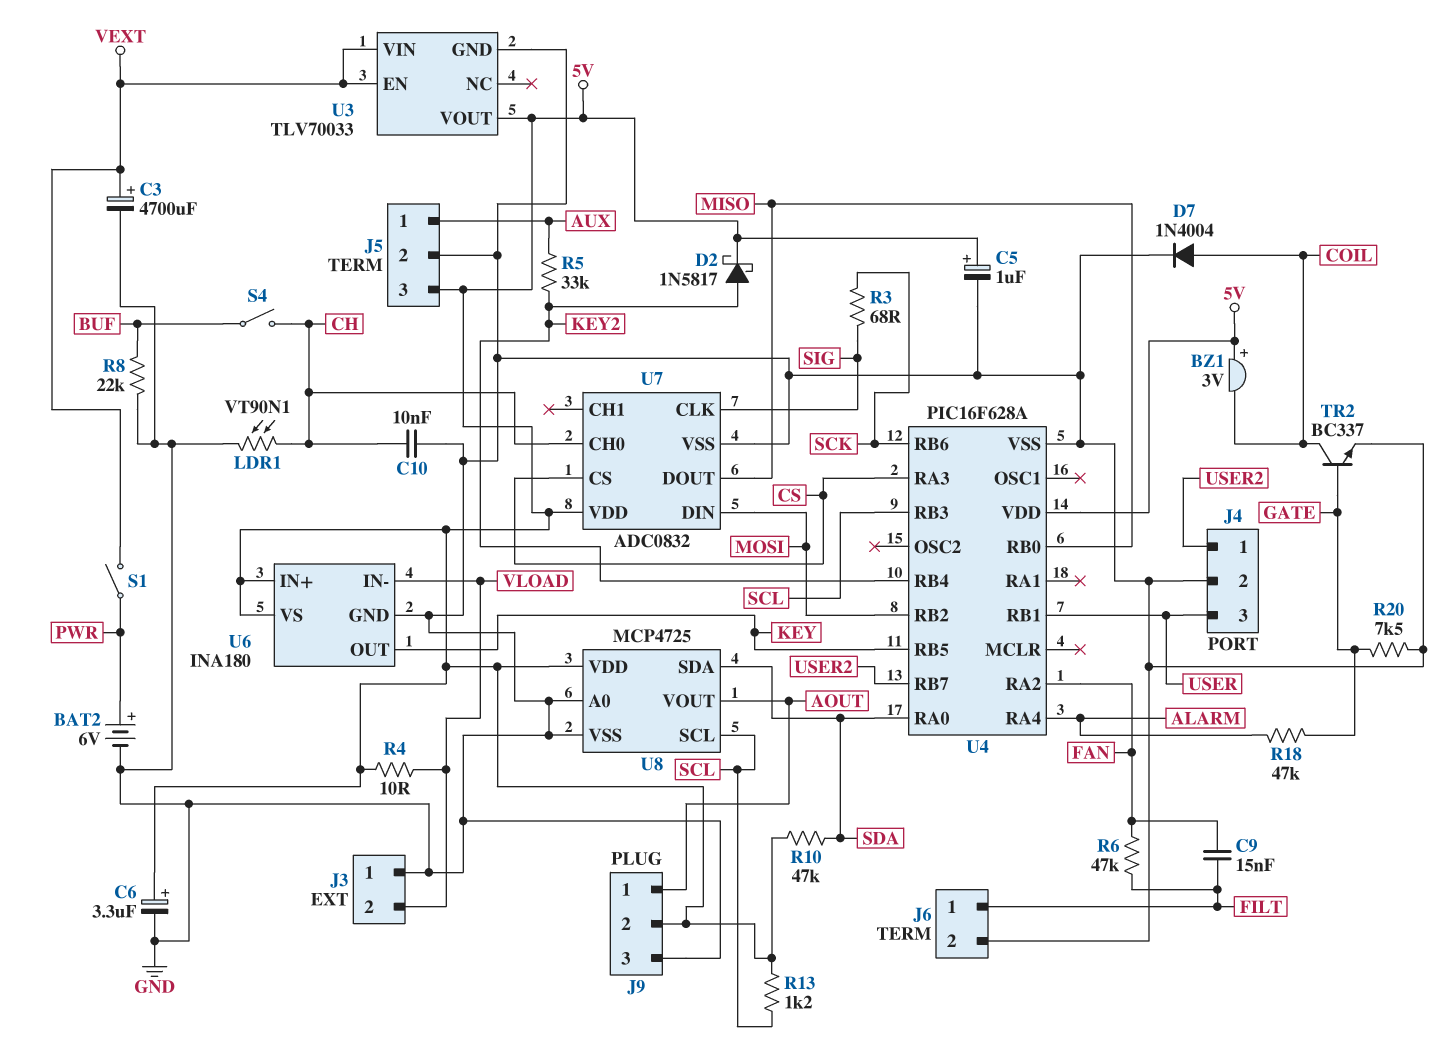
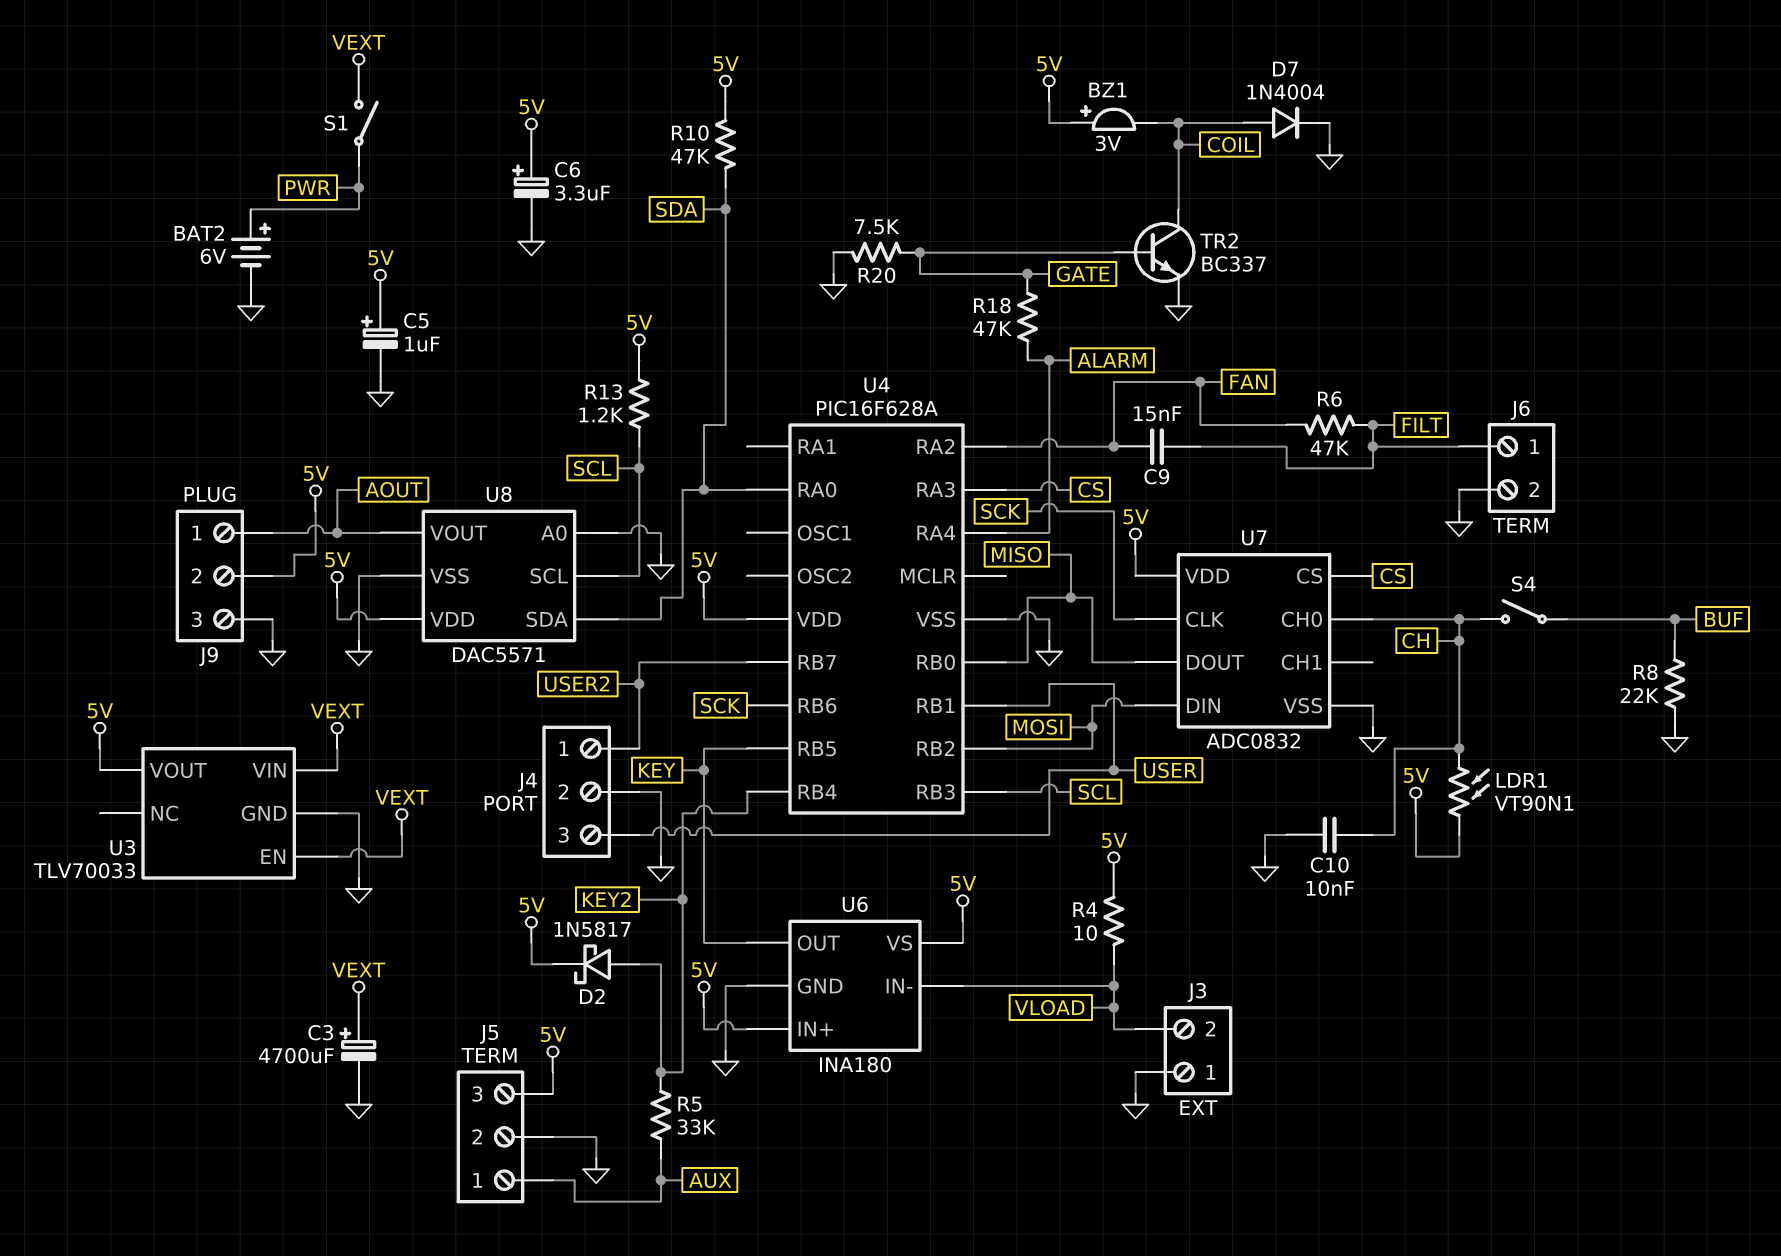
LDR1: VT90N1 (CH, GND) -> VT90N1 (5V, CH)
R3: 68 (SCK, SIG) -> none
U7 pin CLK: SIG -> SCK
U8: MCP4725 -> DAC5571

